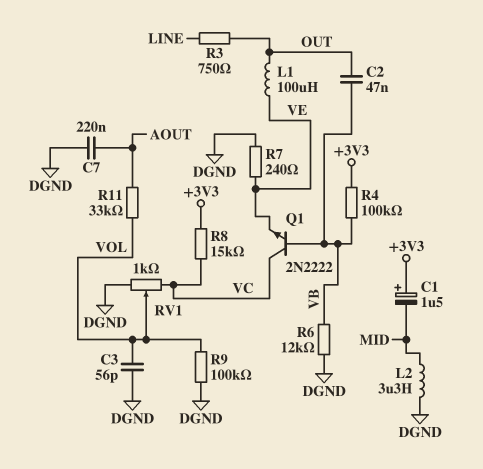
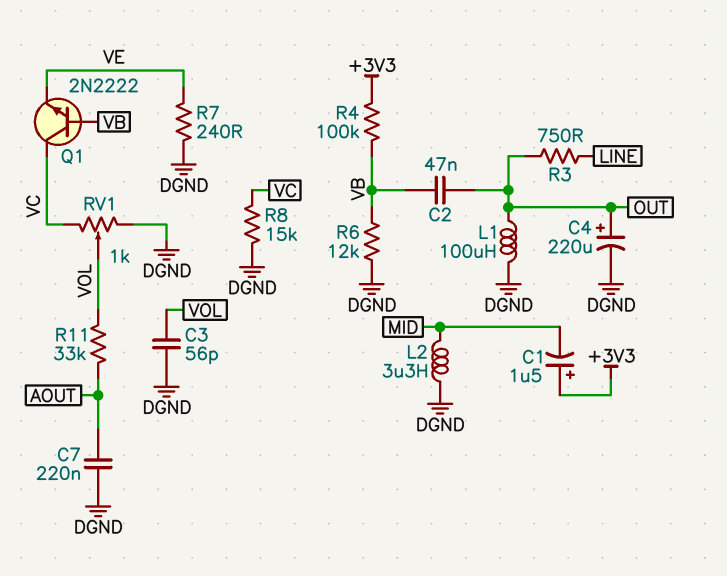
C4: none -> 220uF (plus OUT, minus DGND)
L1: 100uH (OUT, VE) -> 100uH (DGND, OUT)
R8: 15k (+3V3, VC) -> 15k (DGND, VC)
R9: 100k (DGND, VOL) -> none

